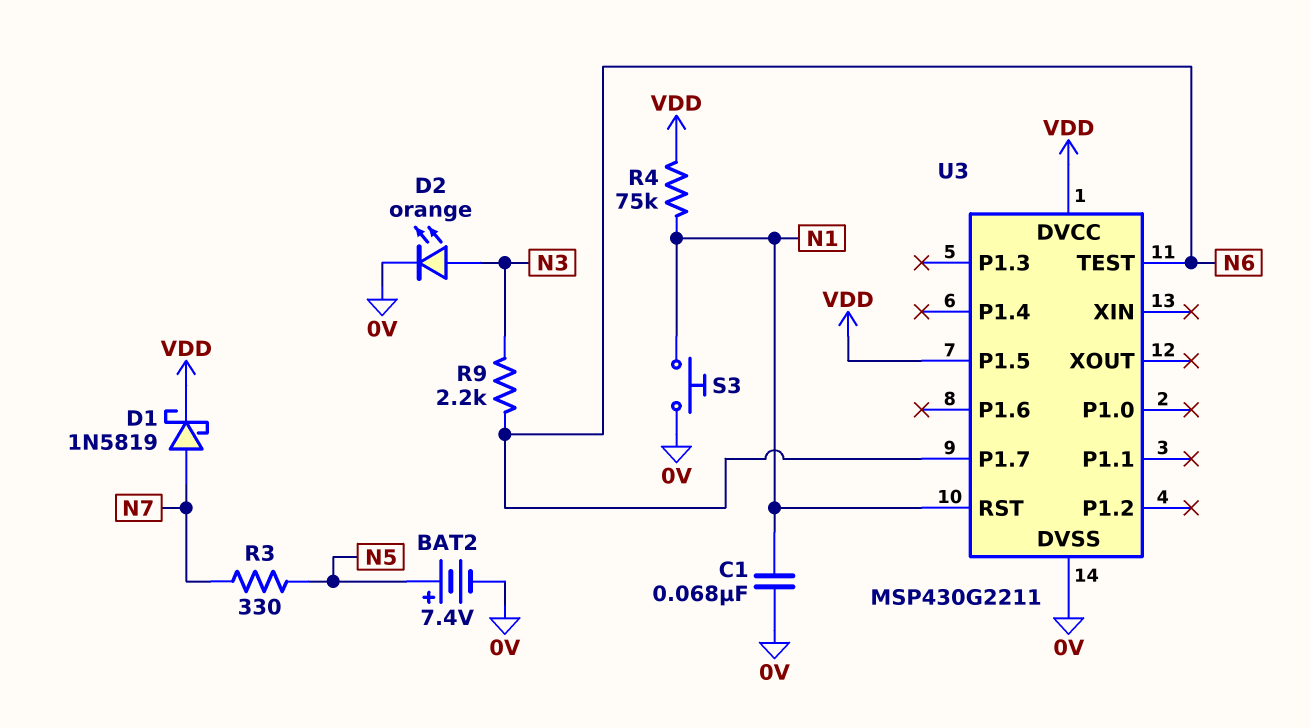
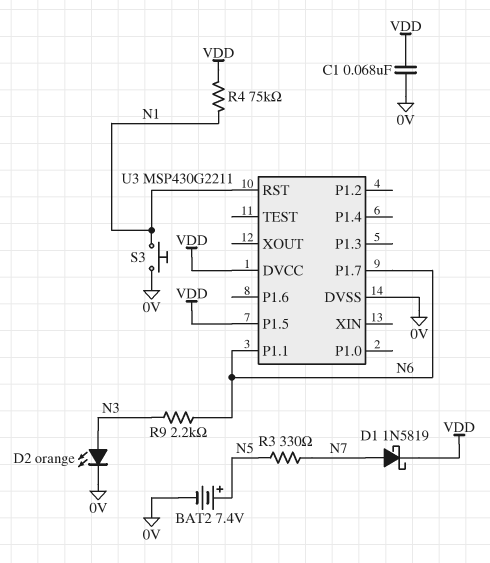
C1: 68nF (0V, N1) -> 68nF (0V, VDD)
U3 pin P1.1: none -> N6
U3 pin TEST: N6 -> none

